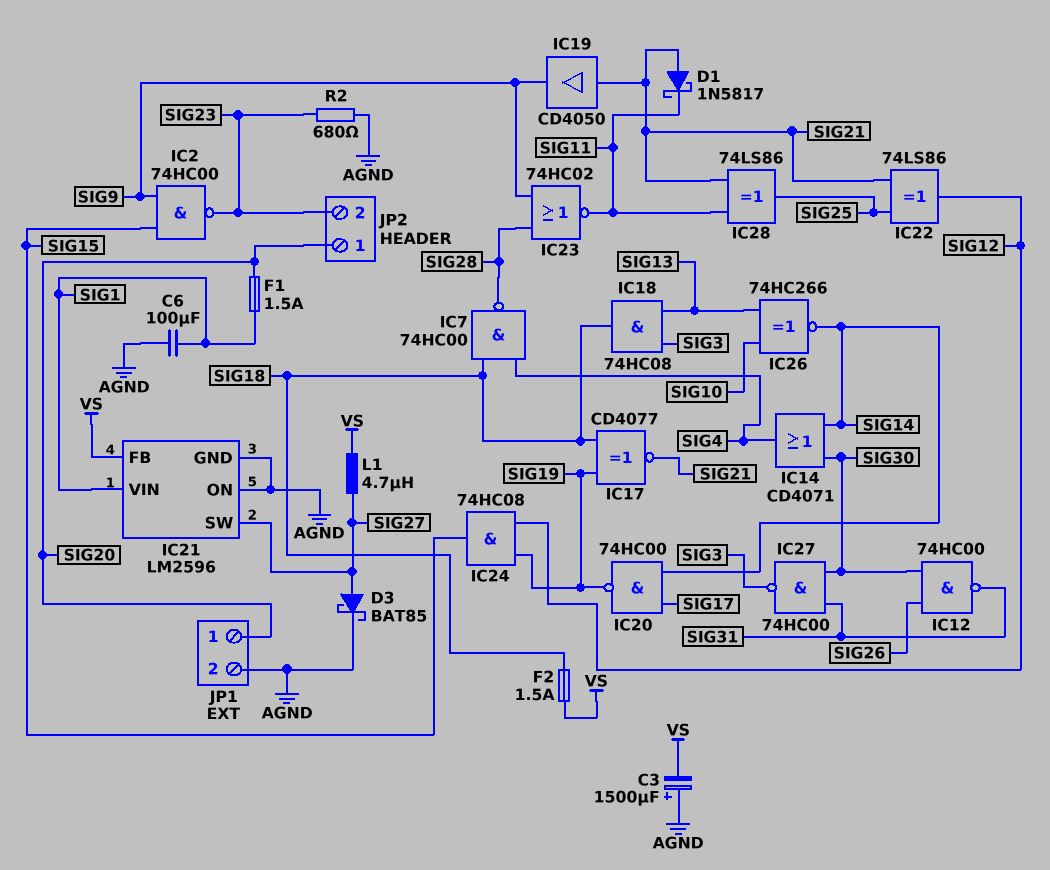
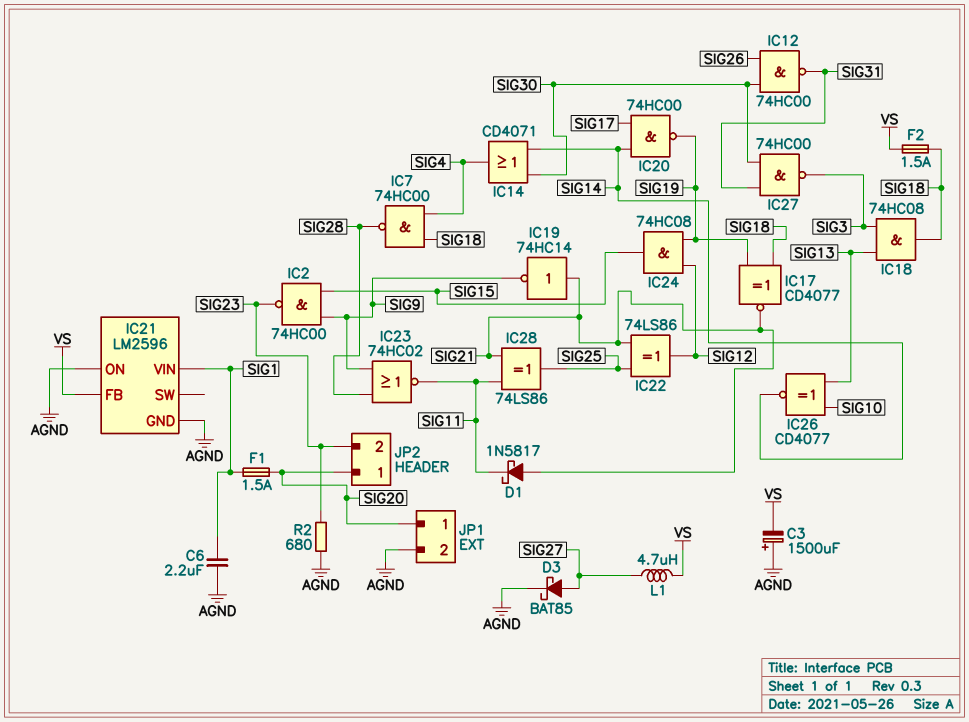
C6: 100uF (AGND, SIG1) -> 2.2uF (AGND, SIG1)
IC19: buffer CD4050 (in SIG21, out SIG9) -> NOT 74HC14 (in SIG21, out SIG9)
IC21 pin SW: SIG27 -> none
IC26: XNOR 74HC266 (in SIG10, in SIG13, out SIG14) -> XNOR CD4077 (in SIG10, in SIG13, out SIG14)

